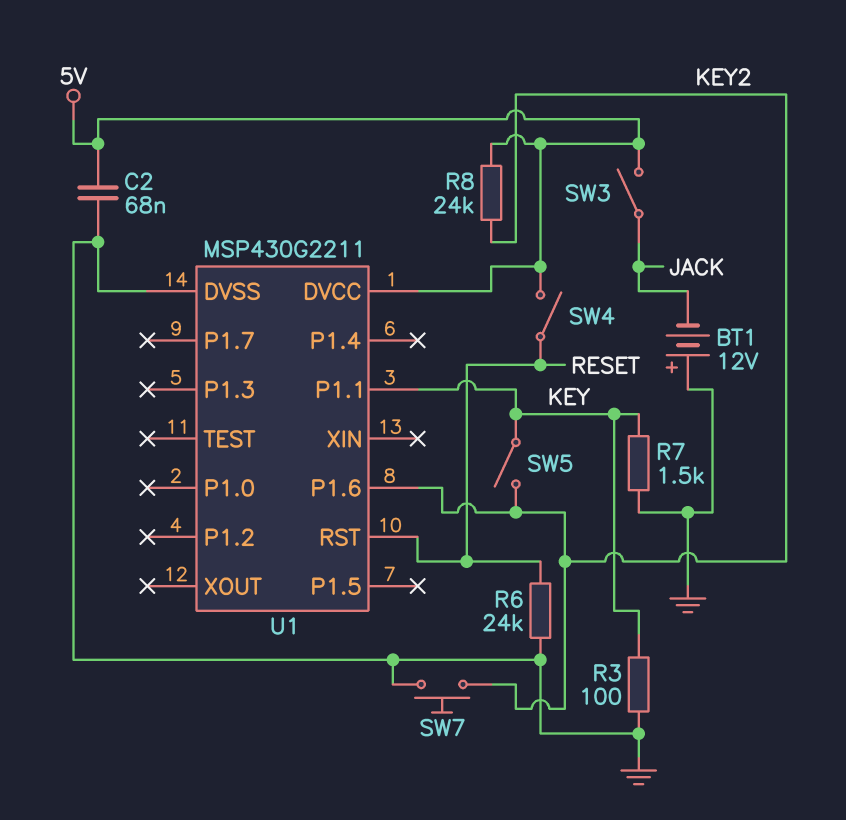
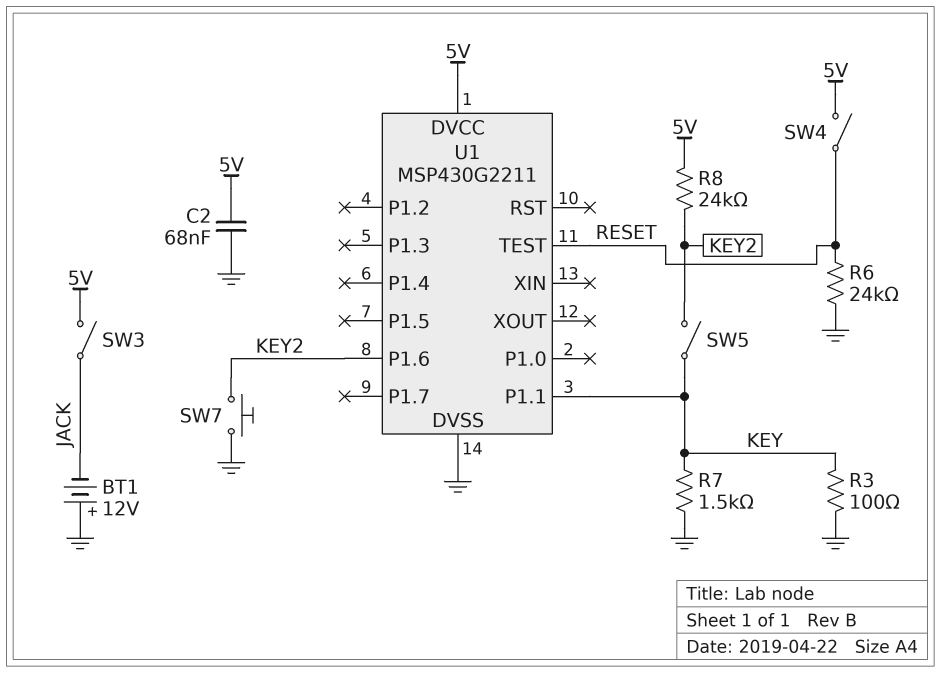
U1 pin RST: RESET -> none
U1 pin TEST: none -> RESET

